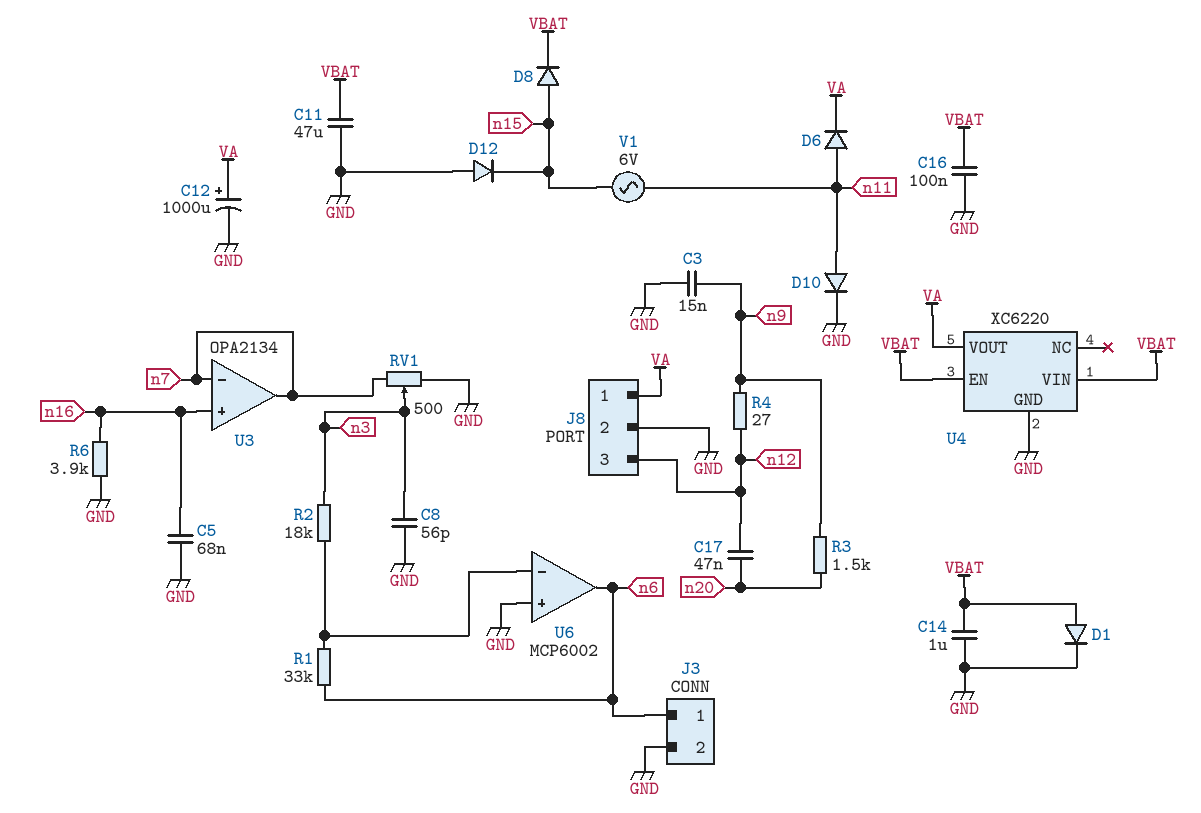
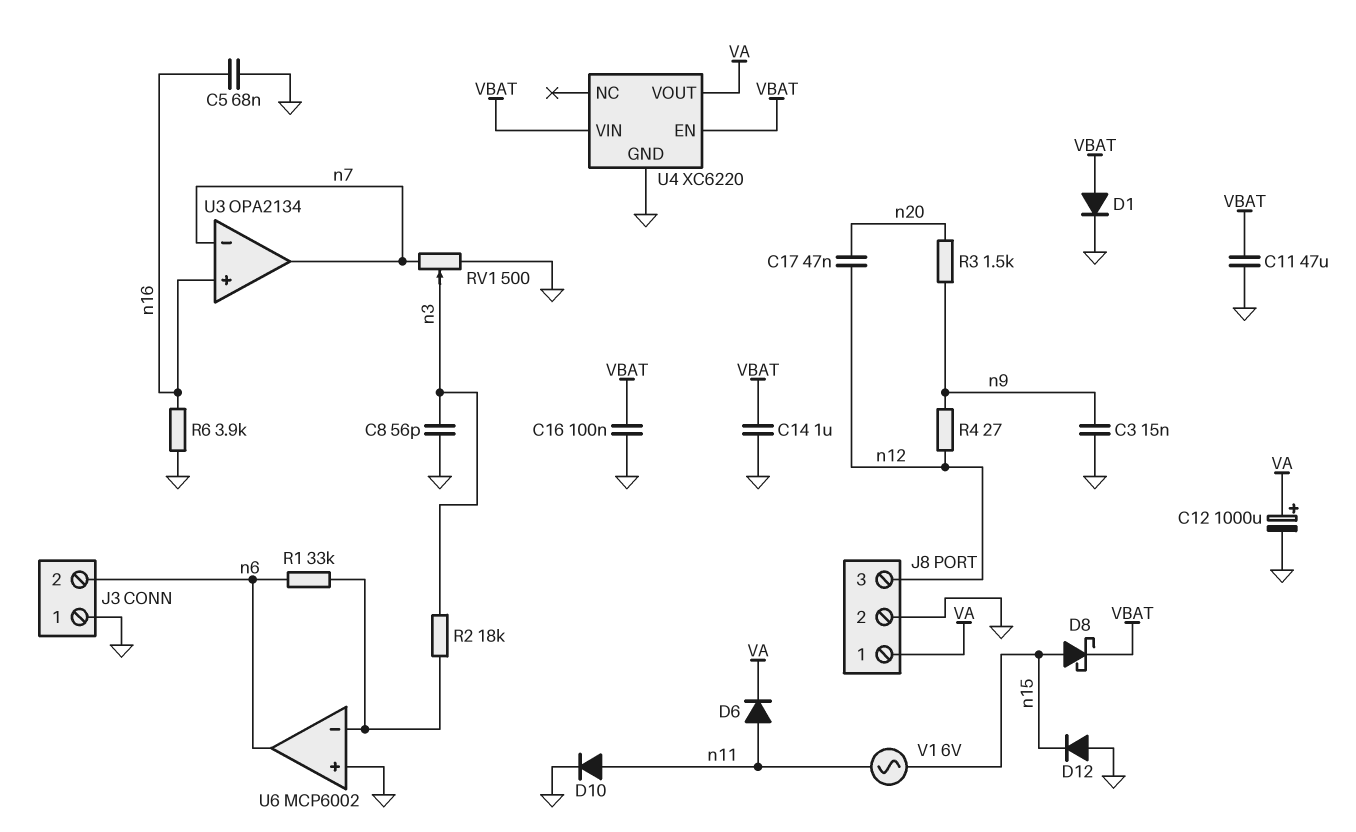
D8: diode (A n15, K VBAT) -> schottky (A n15, K VBAT)
J3 pin 1: n6 -> GND
J3 pin 2: GND -> n6

